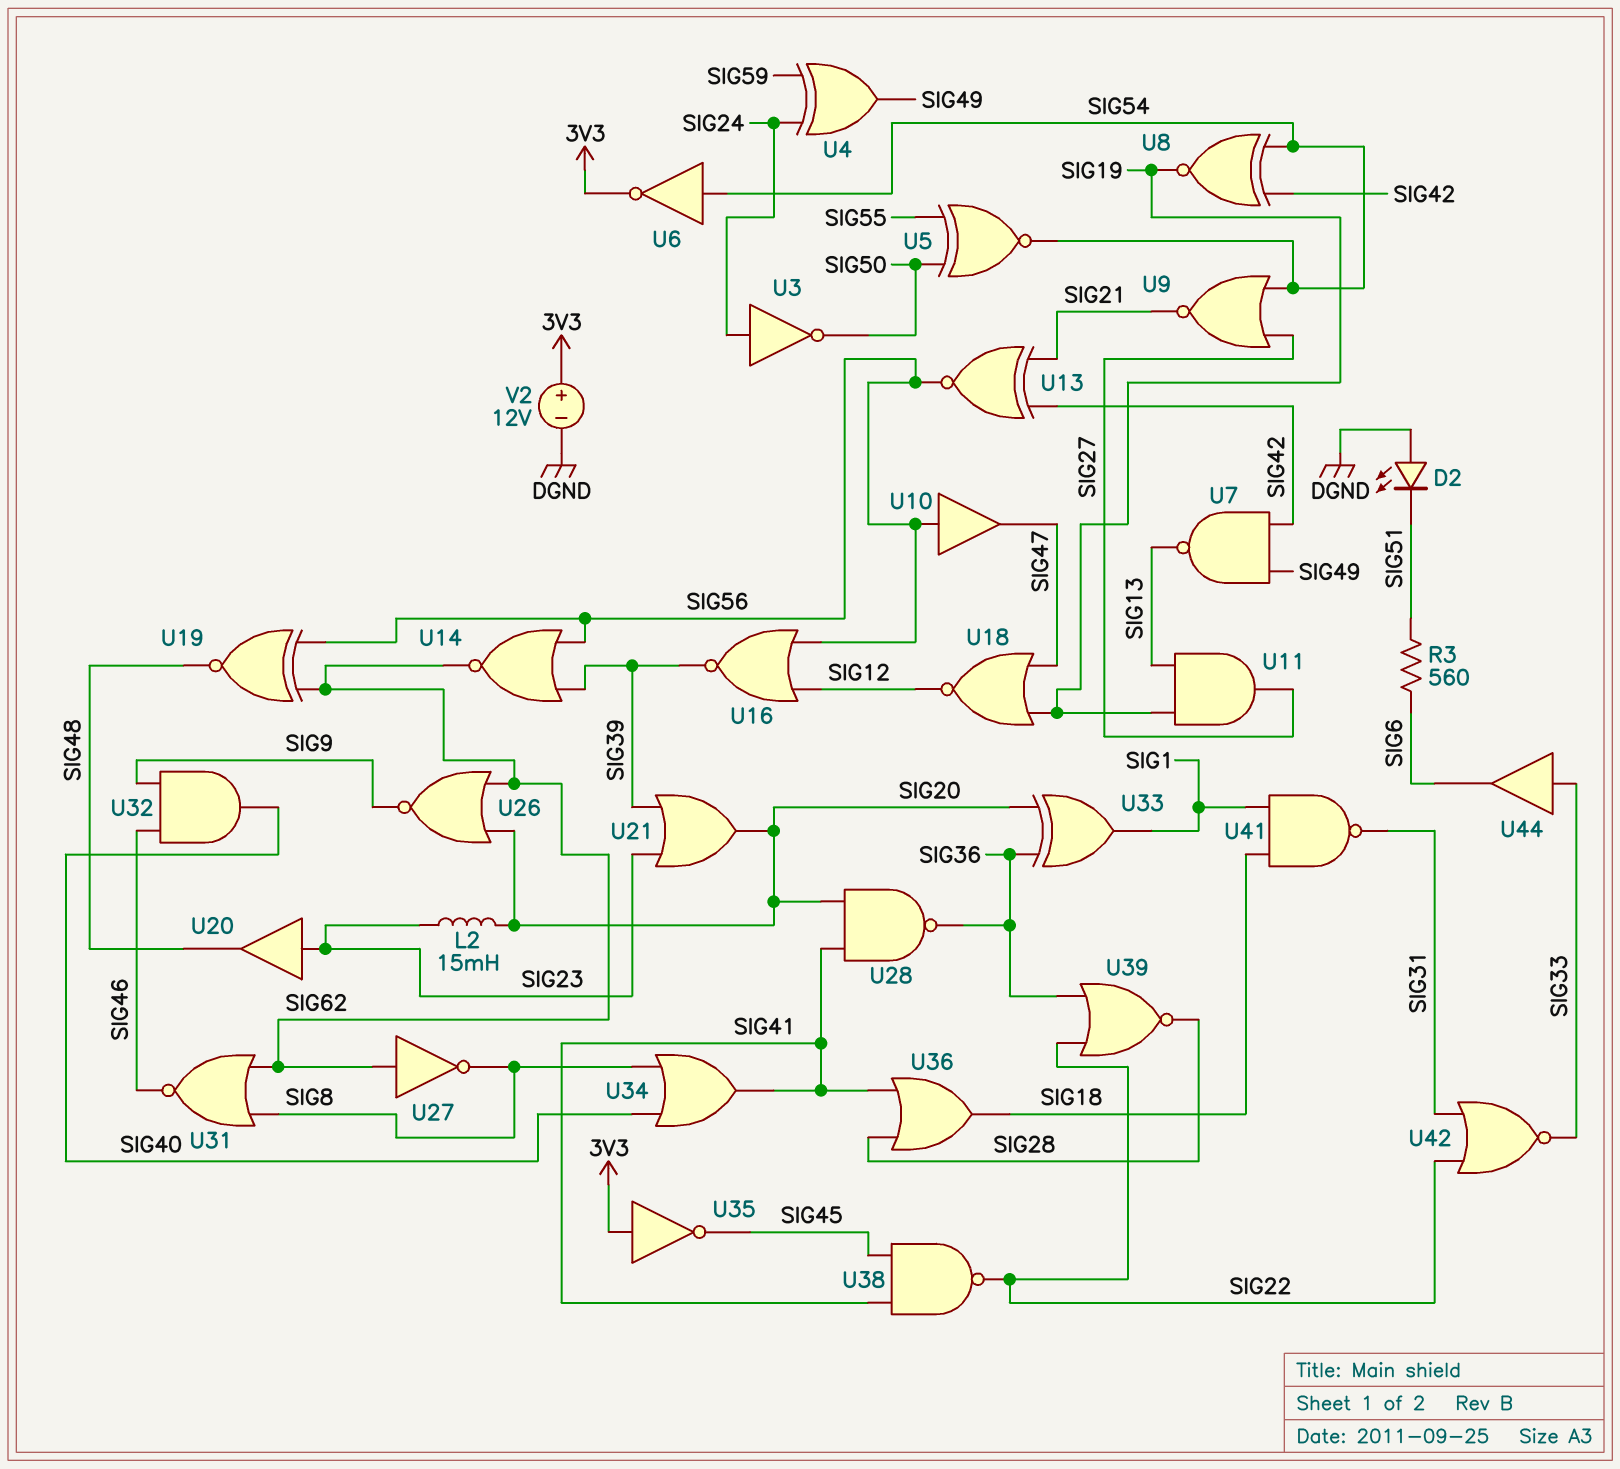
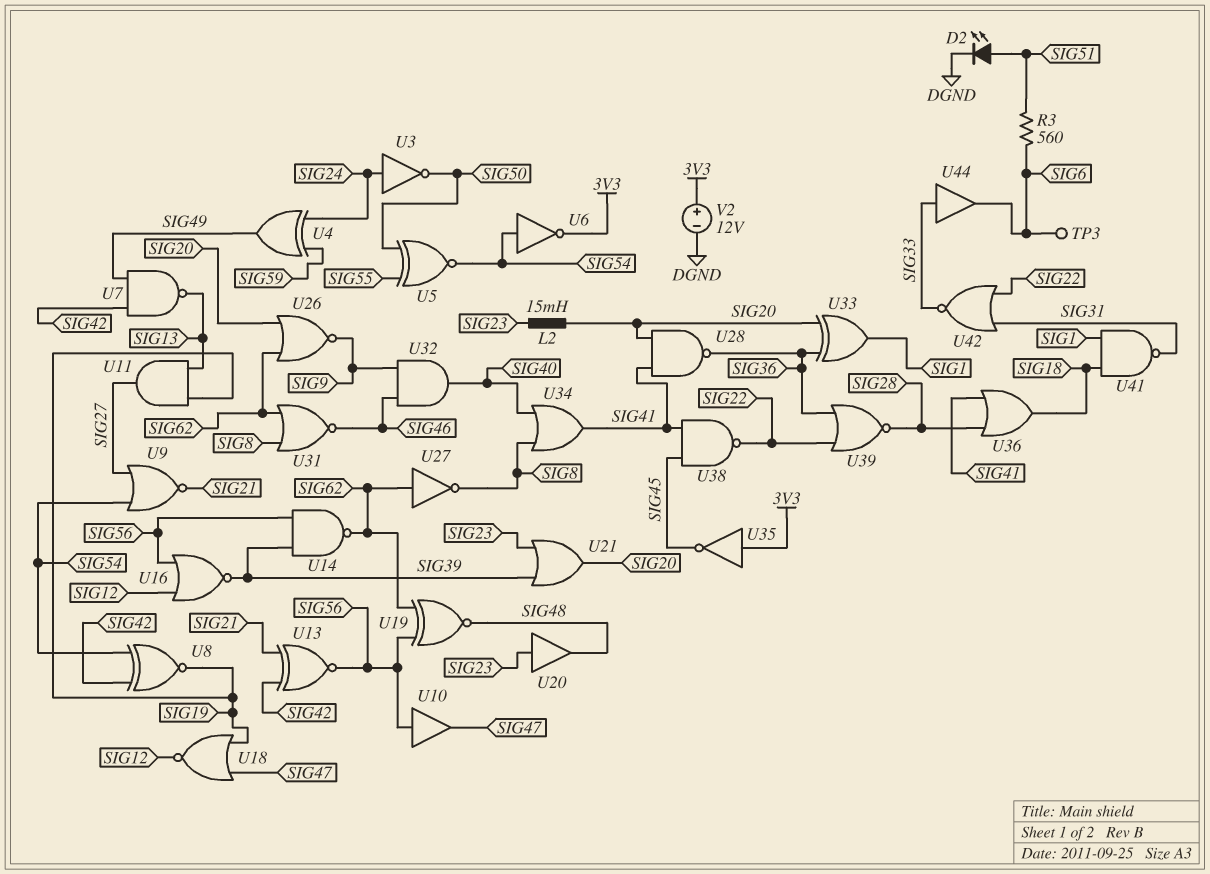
D2: LED (A DGND, K SIG51) -> LED (A SIG51, K DGND)
TP3: none -> test point (SIG6)
U14: NOR (in SIG39, in SIG56, out SIG62) -> NAND (in SIG39, in SIG56, out SIG62)

